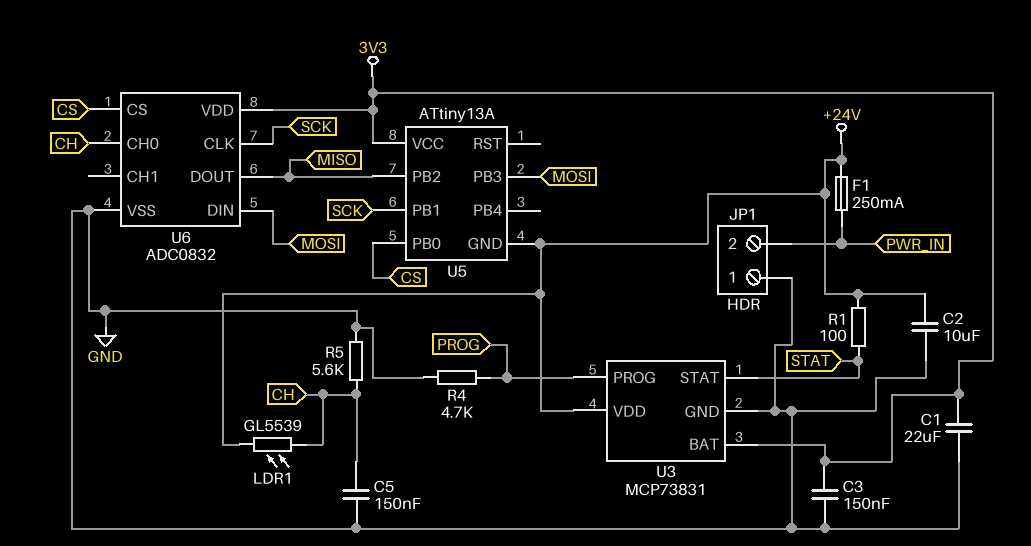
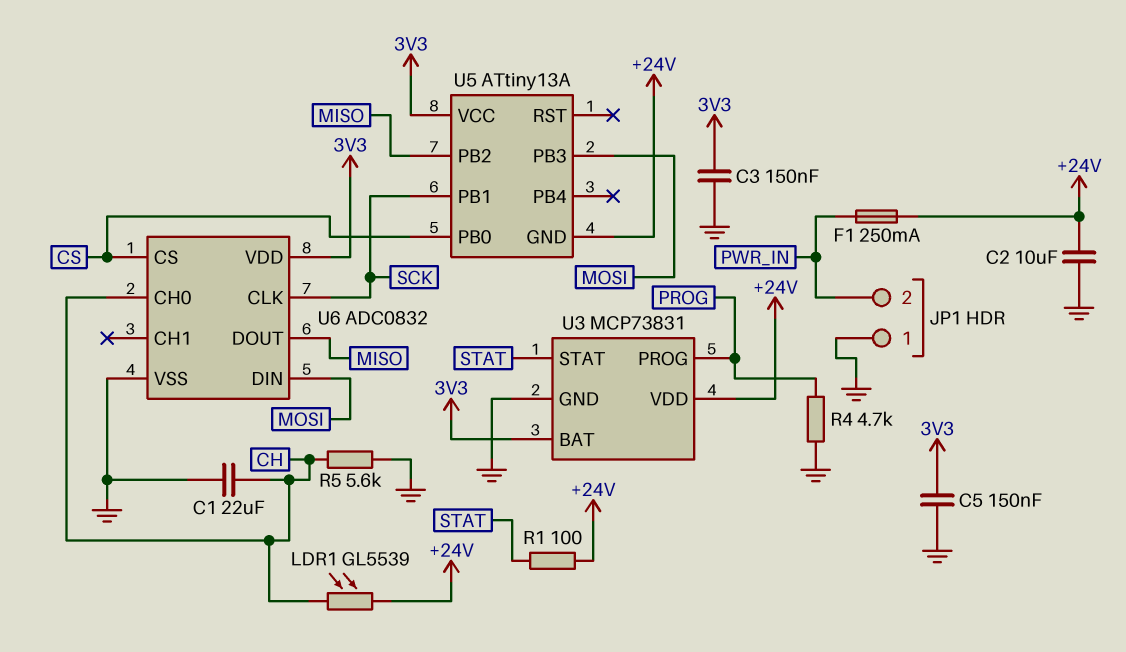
C1: 22uF (3V3, GND) -> 22uF (CH, GND)
C5: 150nF (CH, GND) -> 150nF (3V3, GND)

